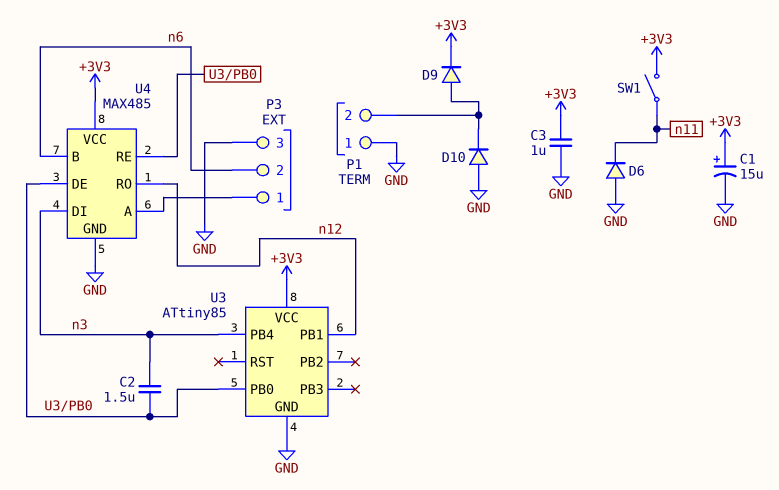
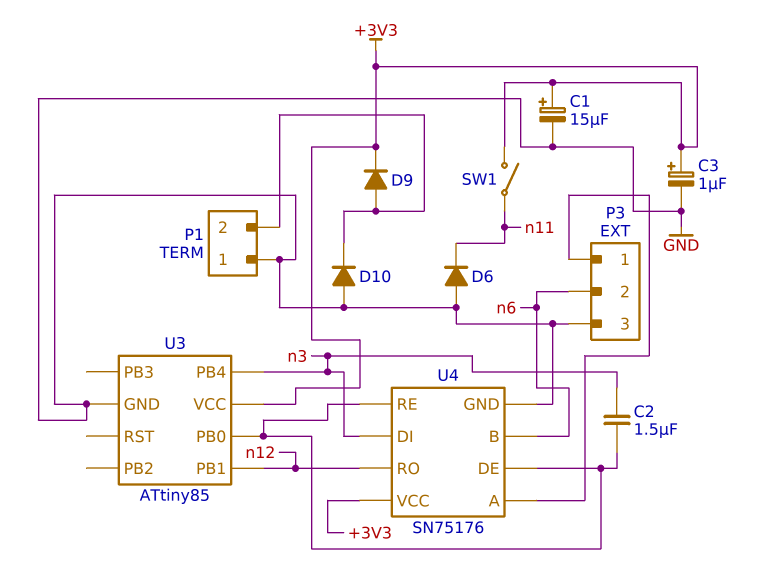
C3: 1uF (+3V3, GND) -> 1uF (plus +3V3, minus GND)
U4: MAX485 -> SN75176

